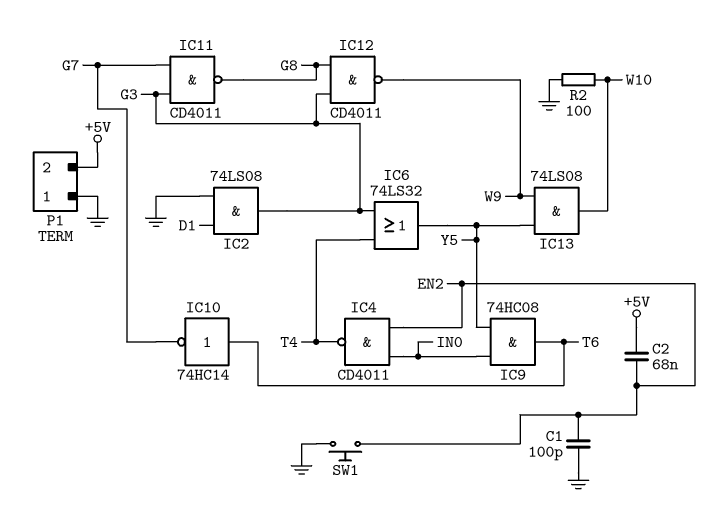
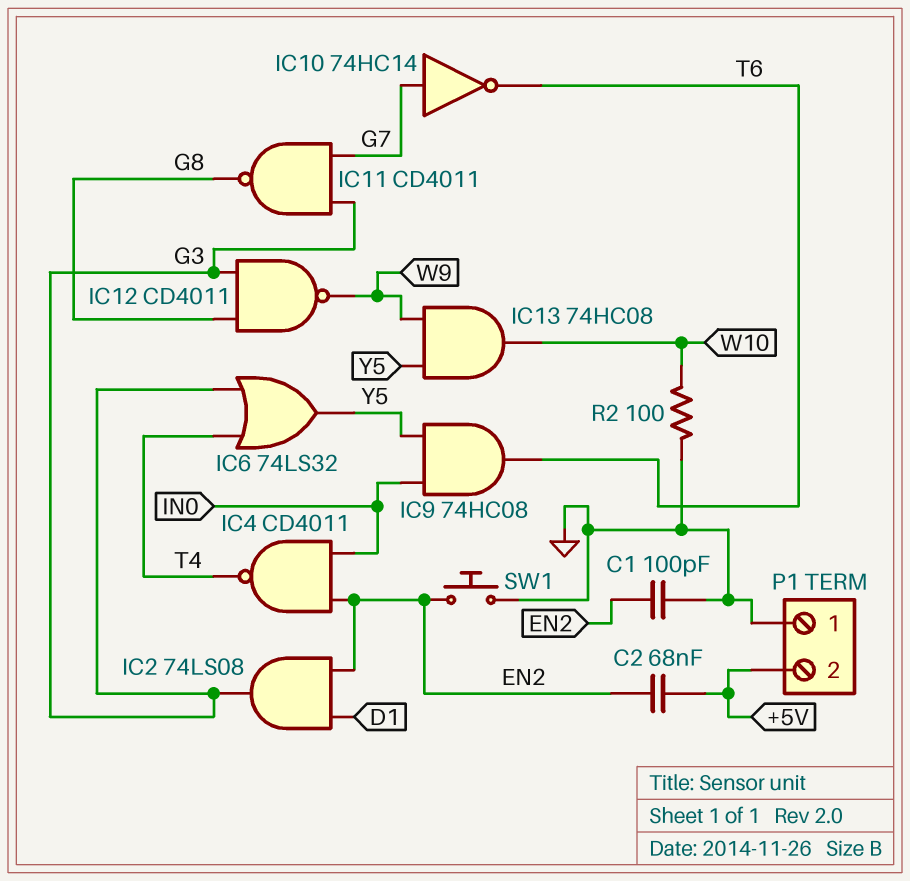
IC2: AND 74LS08 (in D1, in GND, out G3) -> AND 74LS08 (in D1, in EN2, out G3)
IC10: NOT 74HC14 (in T6, out G7) -> NOT 74HC14 (in G7, out T6)
IC13: AND 74LS08 (in W9, in Y5, out W10) -> AND 74HC08 (in W9, in Y5, out W10)

